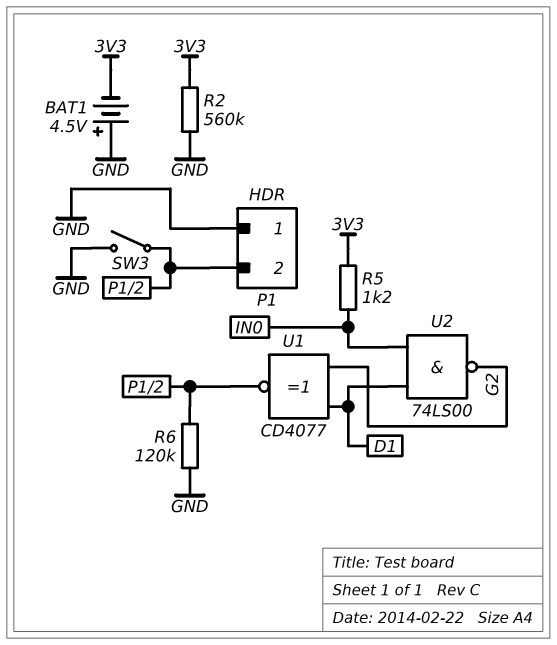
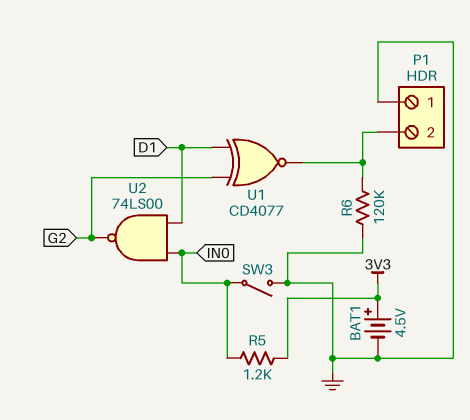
BAT1: 4.5V (plus GND, minus 3V3) -> 4.5V (plus 3V3, minus GND)
R2: 560k (3V3, GND) -> none
SW3: switch (GND, P1/2) -> switch (GND, IN0)

